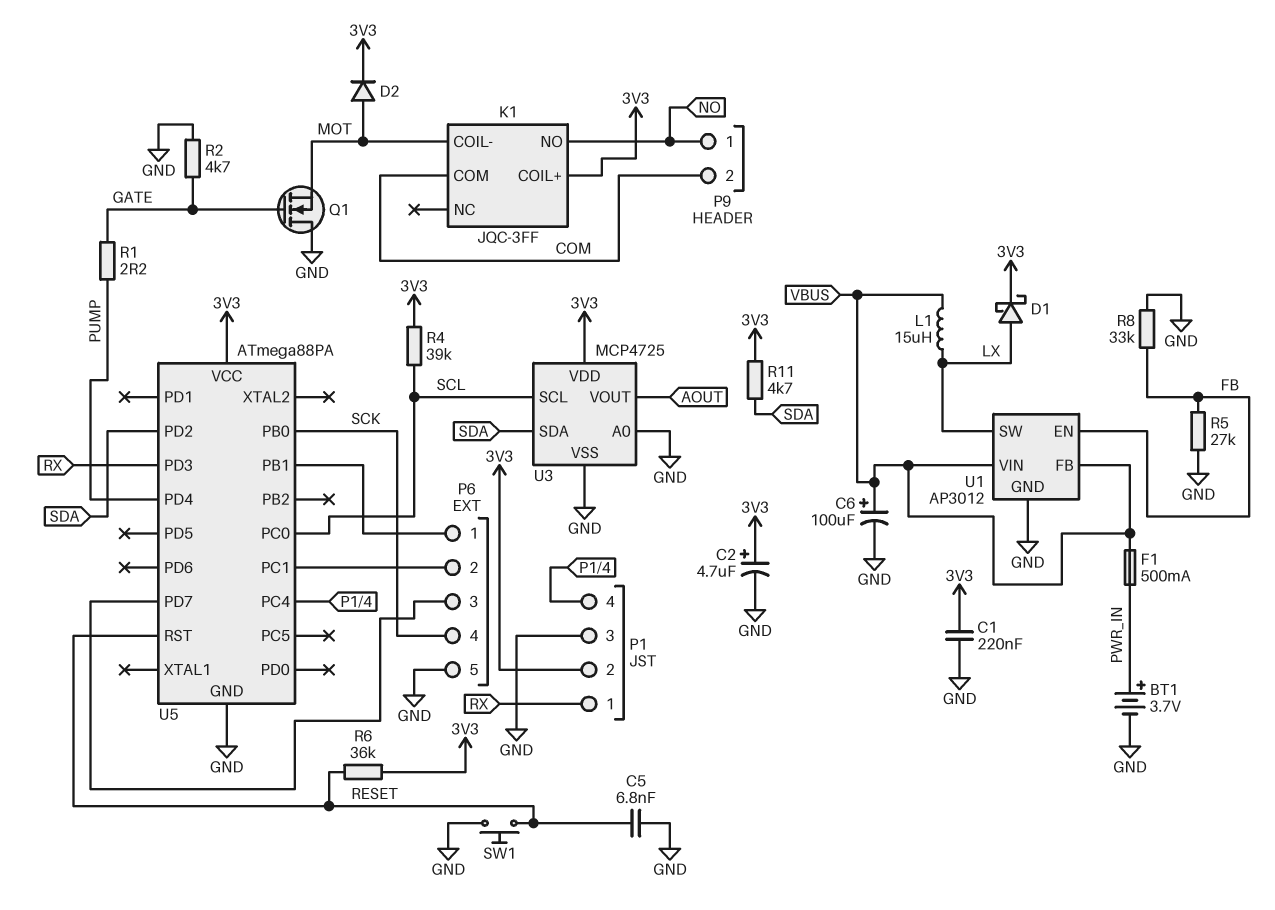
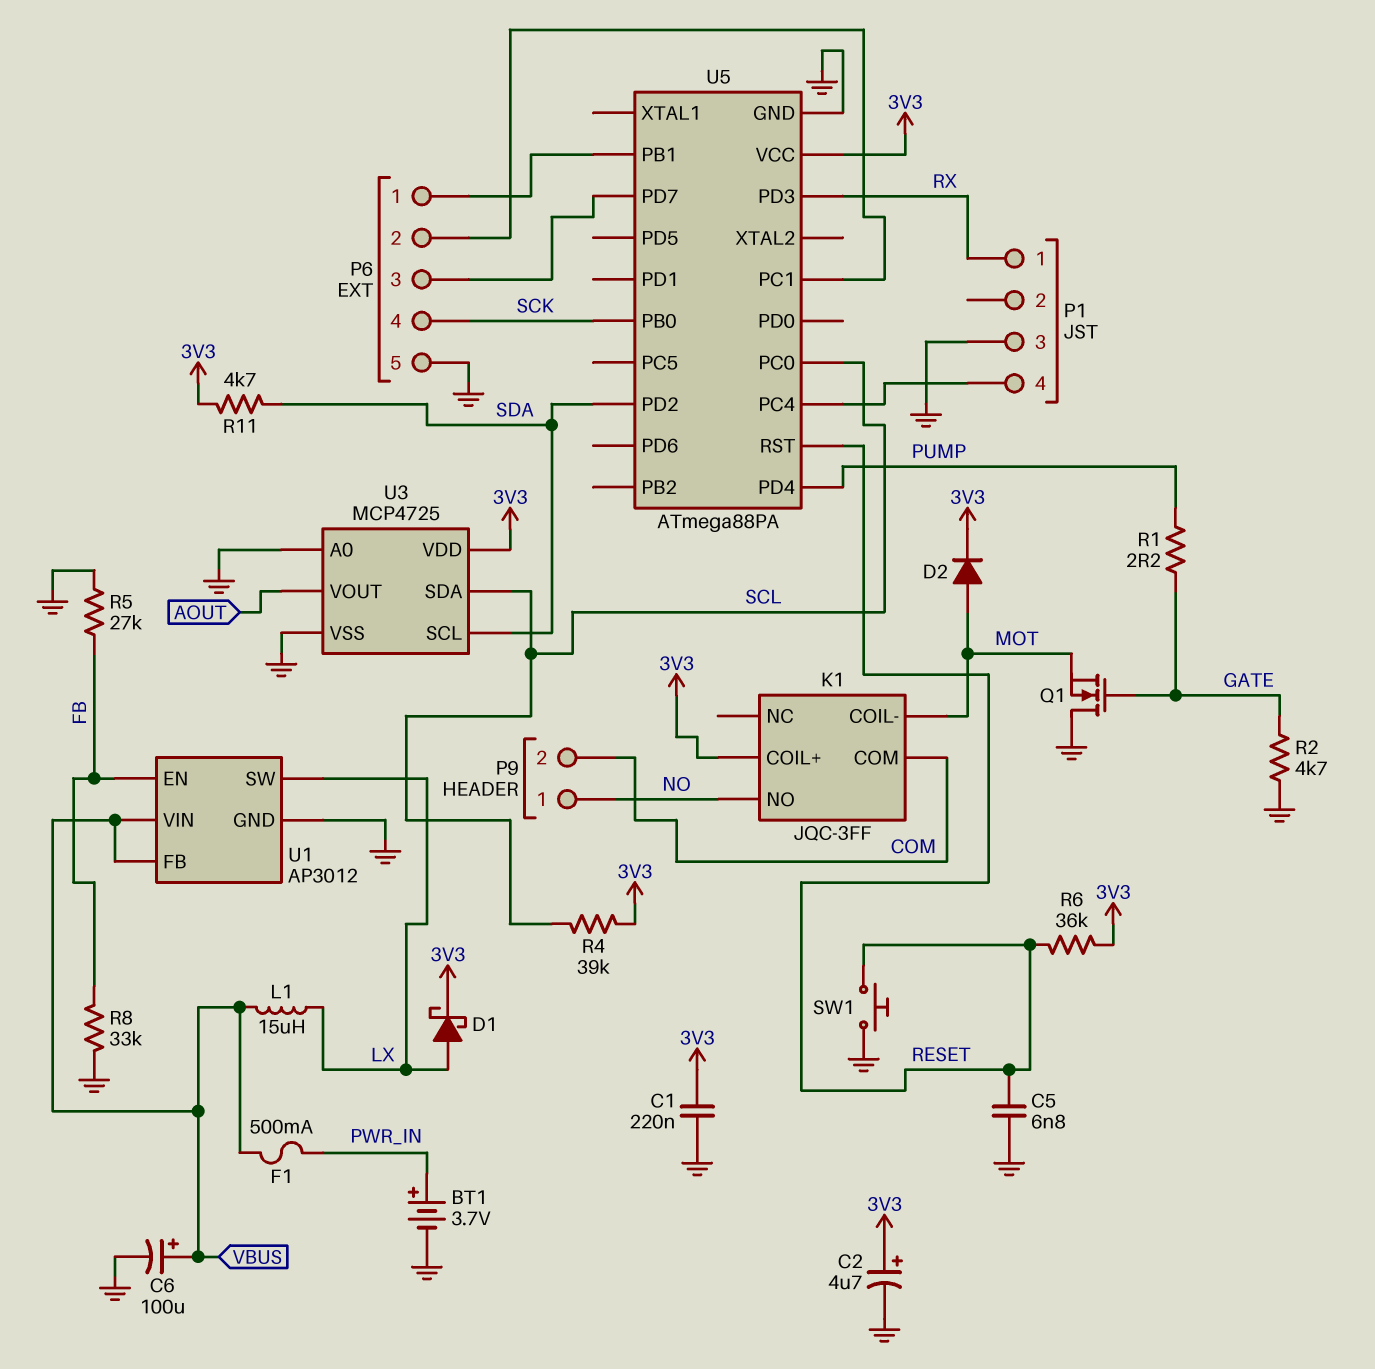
P1 pin 2: 3V3 -> none
U3 pin SCL: SCL -> SDA
U3 pin SDA: SDA -> SCL

